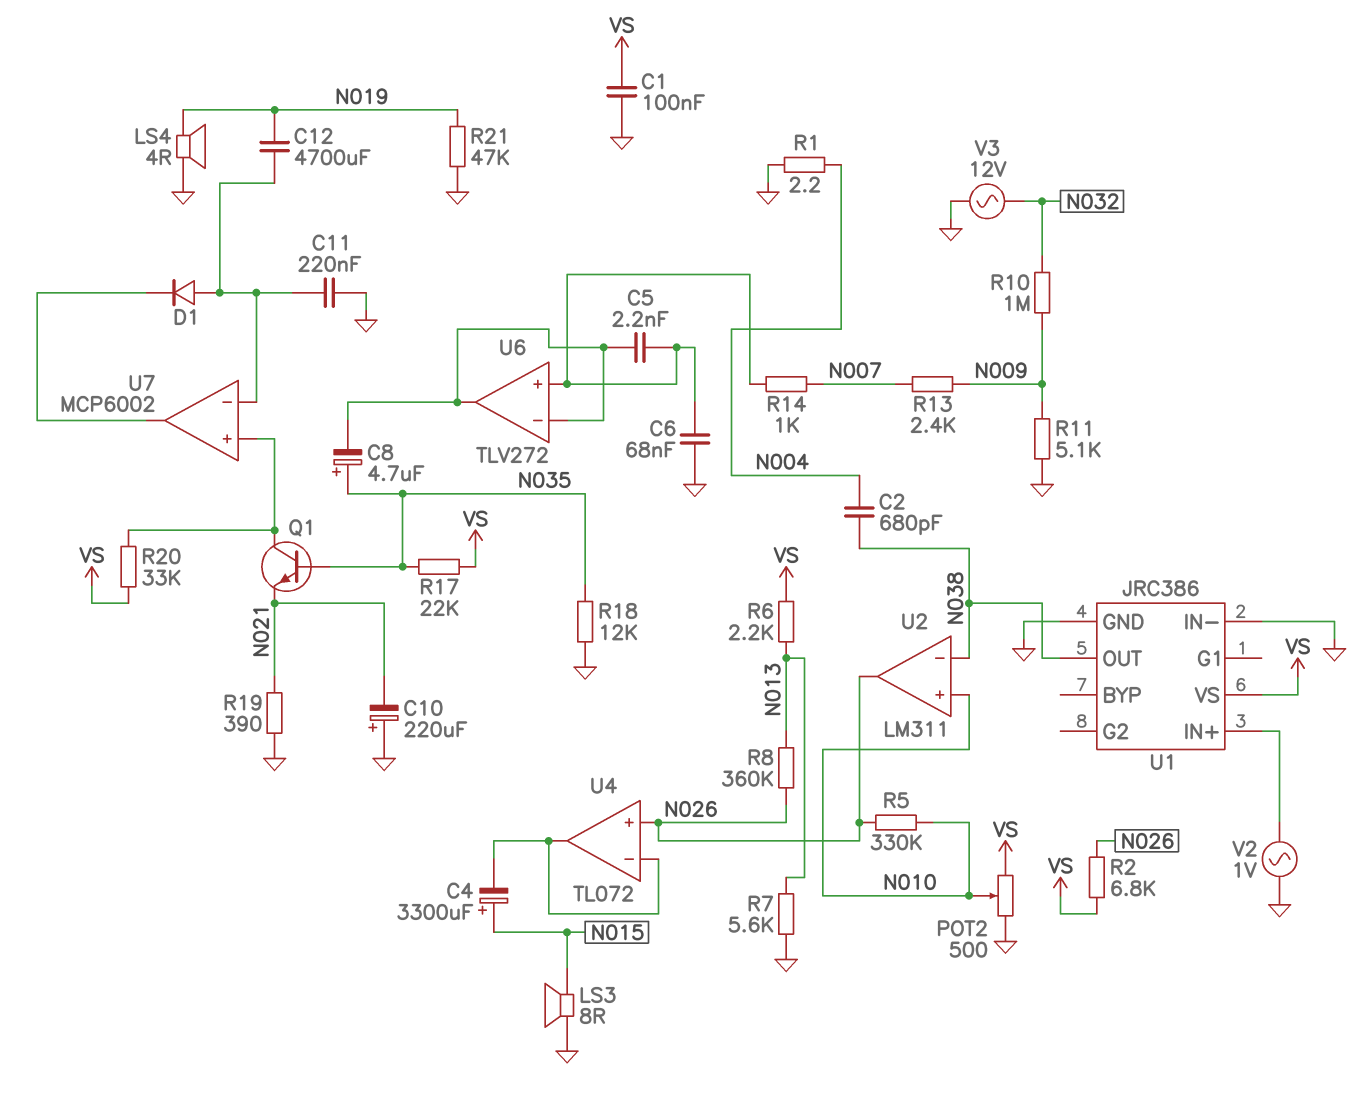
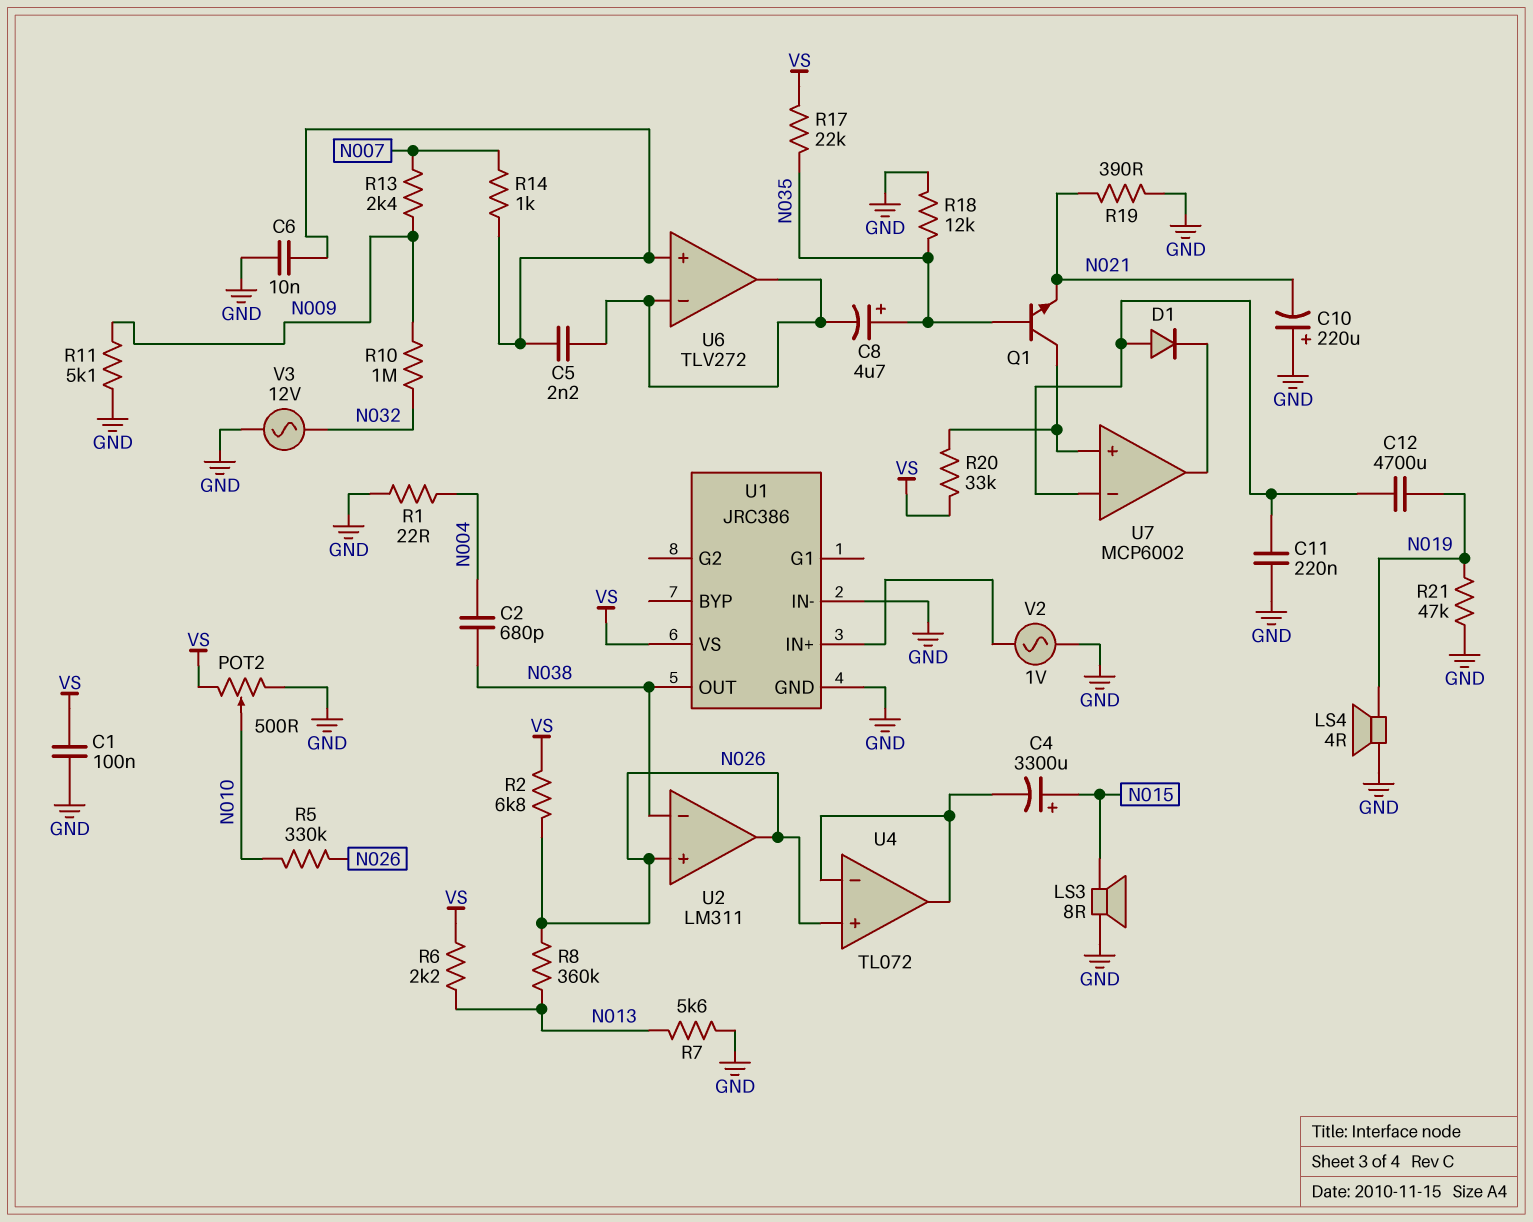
C6: 68nF (GND, U6/in+) -> 10nF (GND, U6/in+)
R1: 2.2 (GND, N004) -> 22 (GND, N004)
U2 pin in+: N010 -> N026

